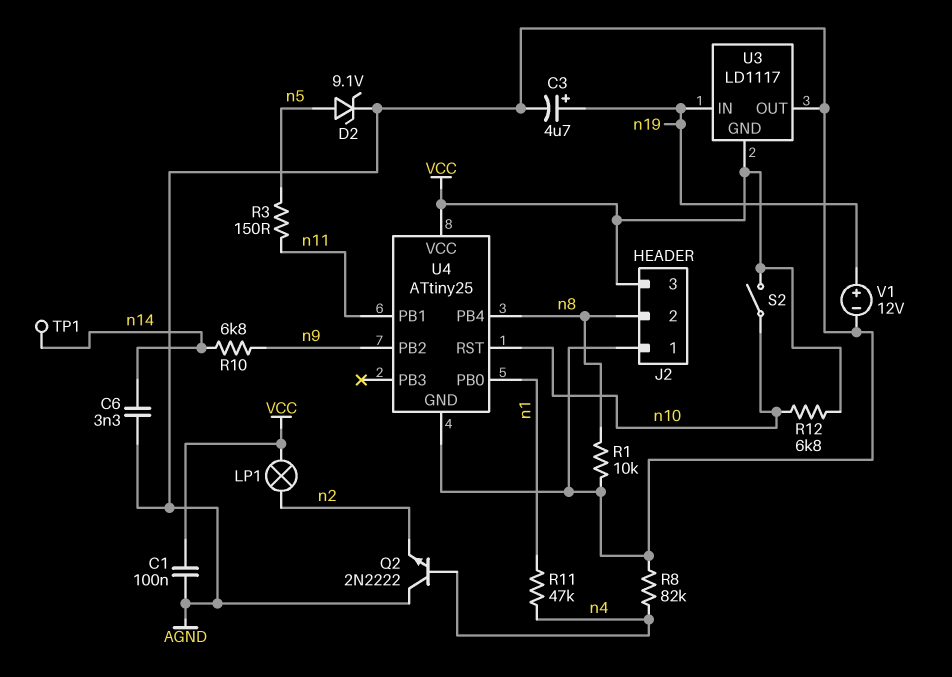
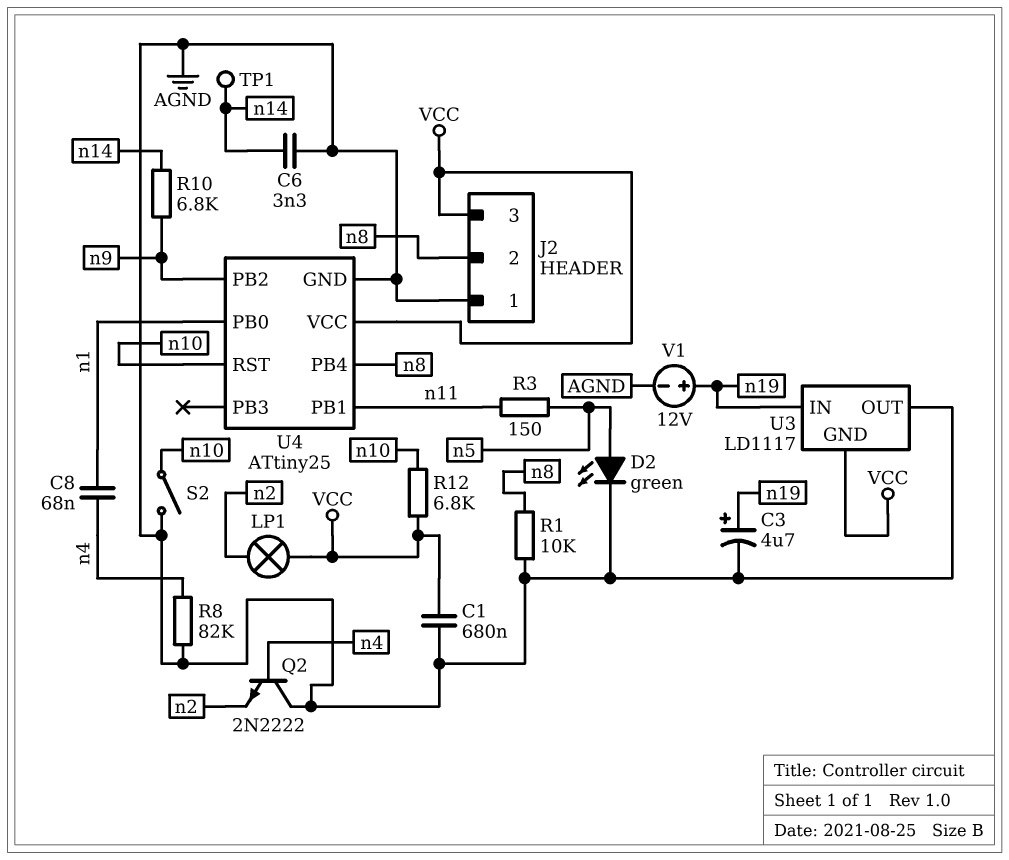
C1: 100nF (AGND, VCC) -> 680nF (AGND, VCC)
C8: none -> 68nF (n1, n4)
D2: zener 9.1V (A n5, K AGND) -> LED green (A n5, K AGND)
R11: 47k (n1, n4) -> none
S2: switch (VCC, n10) -> switch (AGND, n10)

